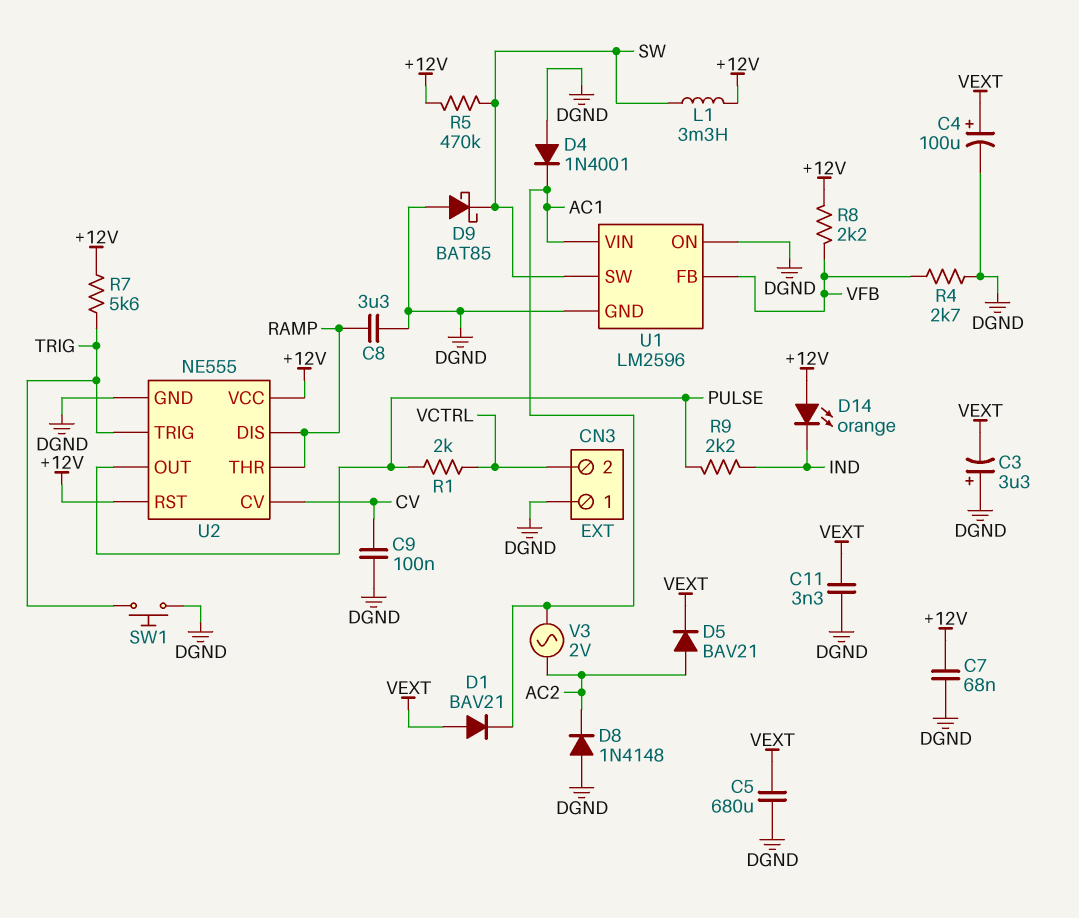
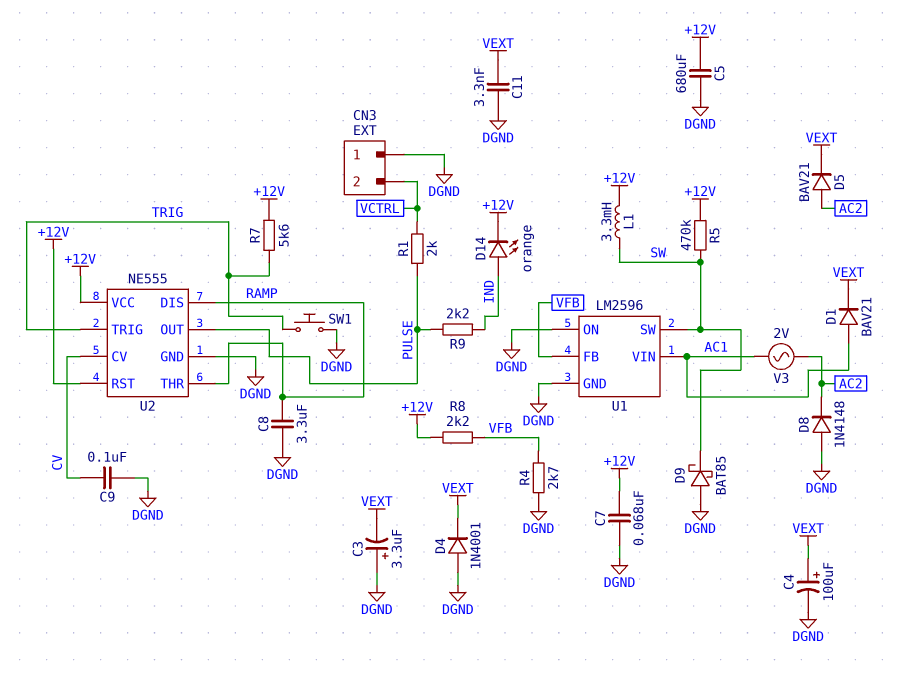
C5: 680uF (DGND, VEXT) -> 680uF (+12V, DGND)
D1: diode BAV21 (A VEXT, K AC1) -> diode BAV21 (A AC1, K VEXT)
D4: diode 1N4001 (A DGND, K AC1) -> diode 1N4001 (A DGND, K VEXT)
D14: LED orange (A +12V, K IND) -> LED orange (A IND, K +12V)

